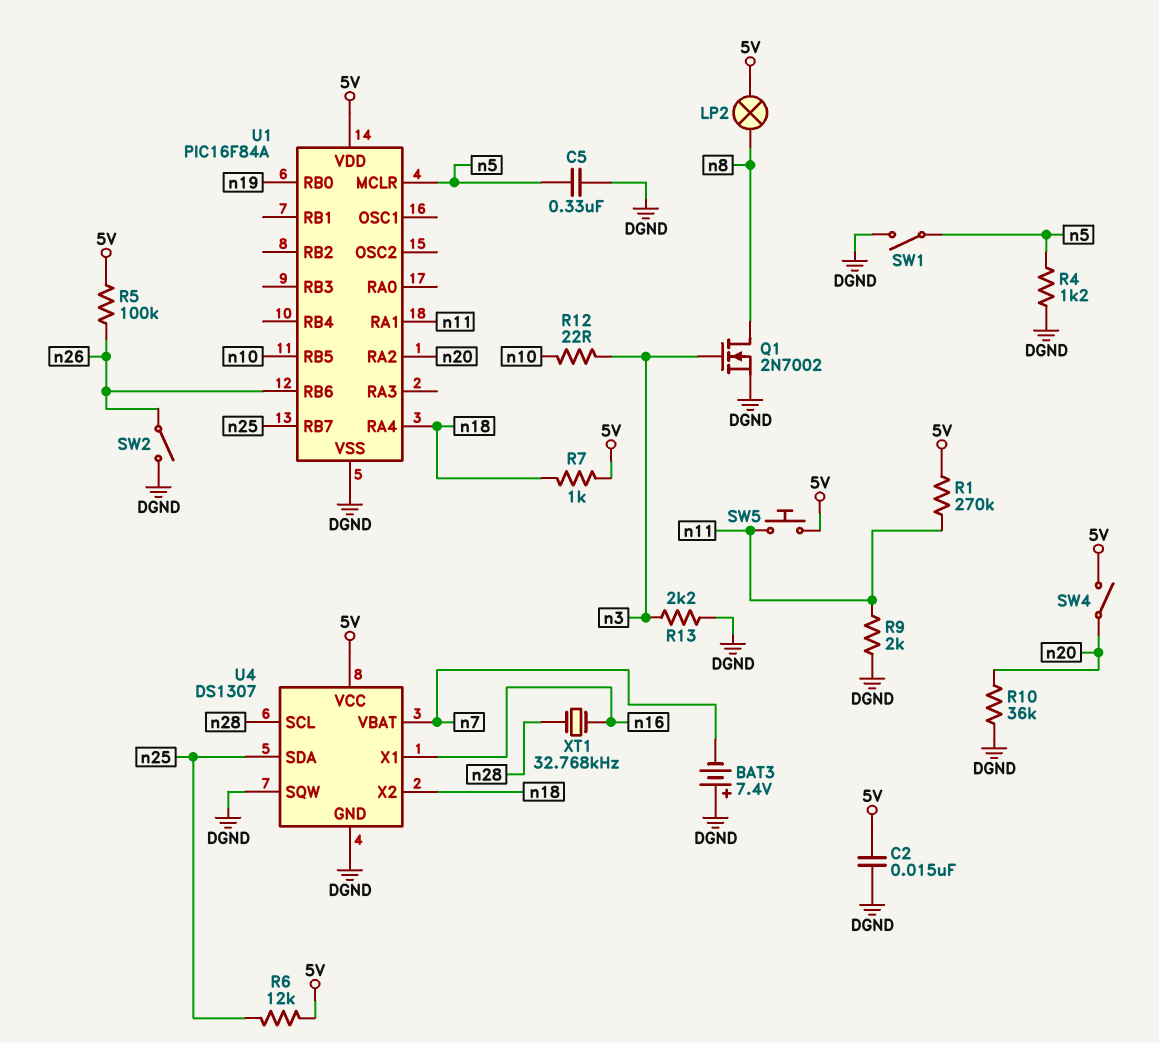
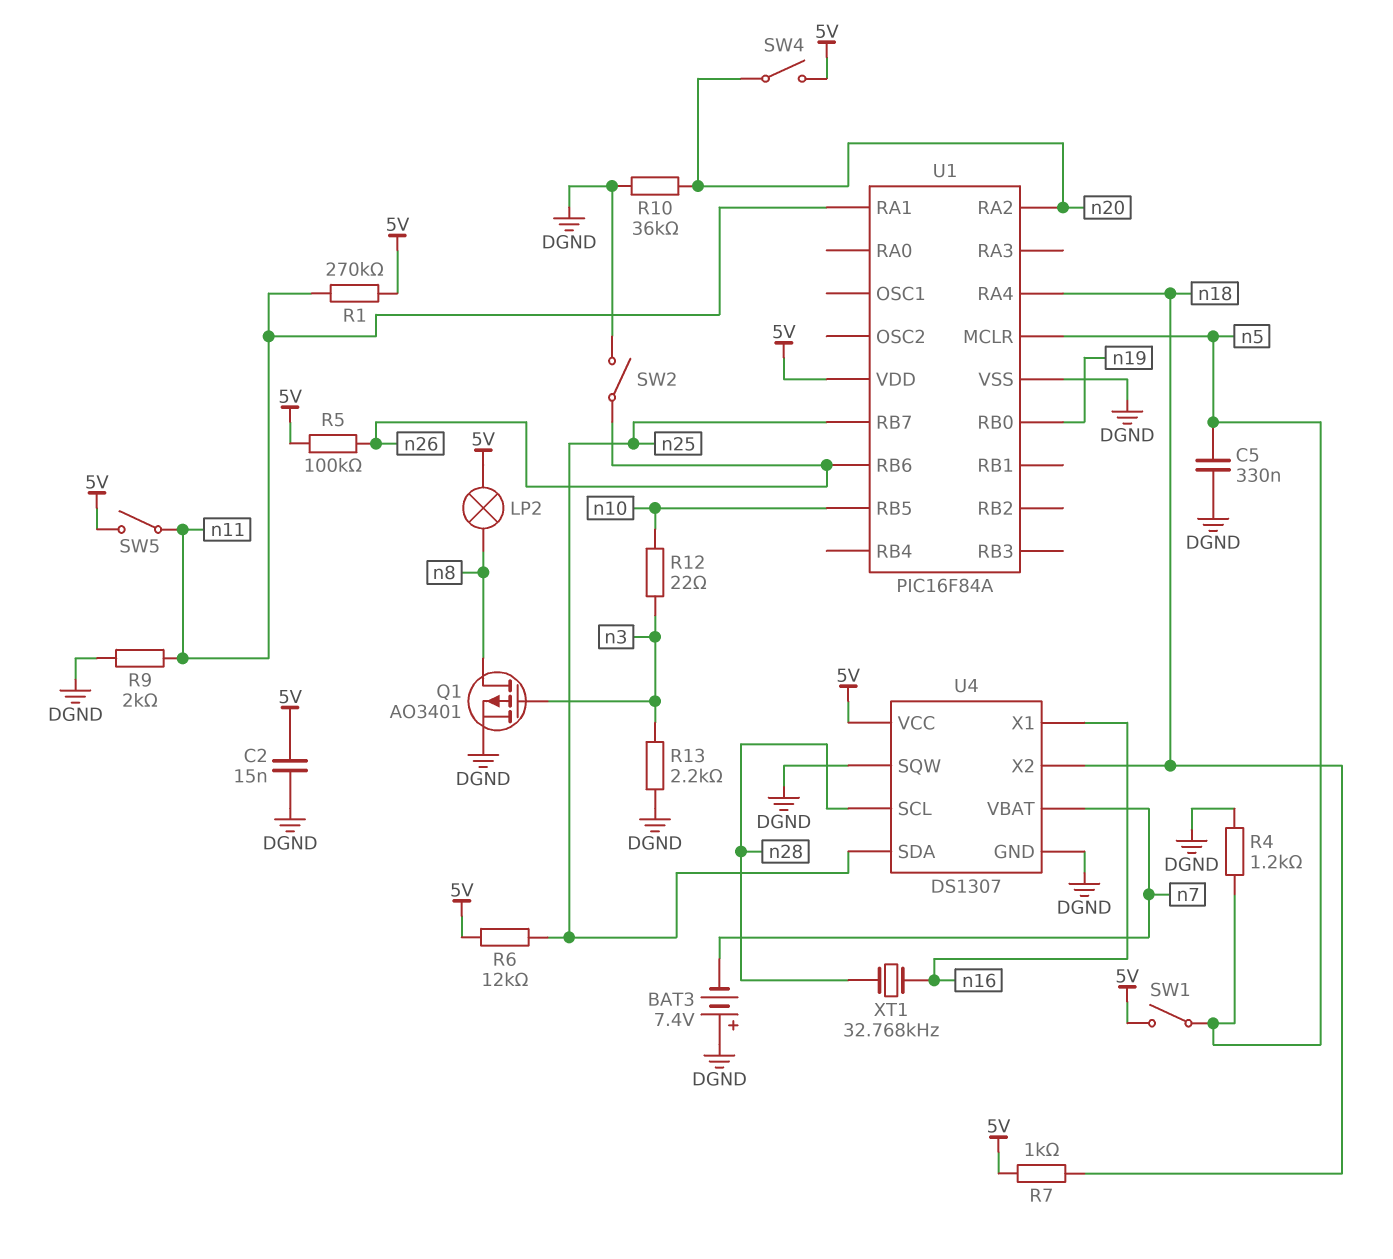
Q1: NMOS 2N7002 (G n3, D n8, S DGND) -> PMOS AO3401 (G n3, D n8, S DGND)
SW1: switch (DGND, n5) -> switch (5V, n5)
SW5: button (5V, n11) -> switch (5V, n11)

